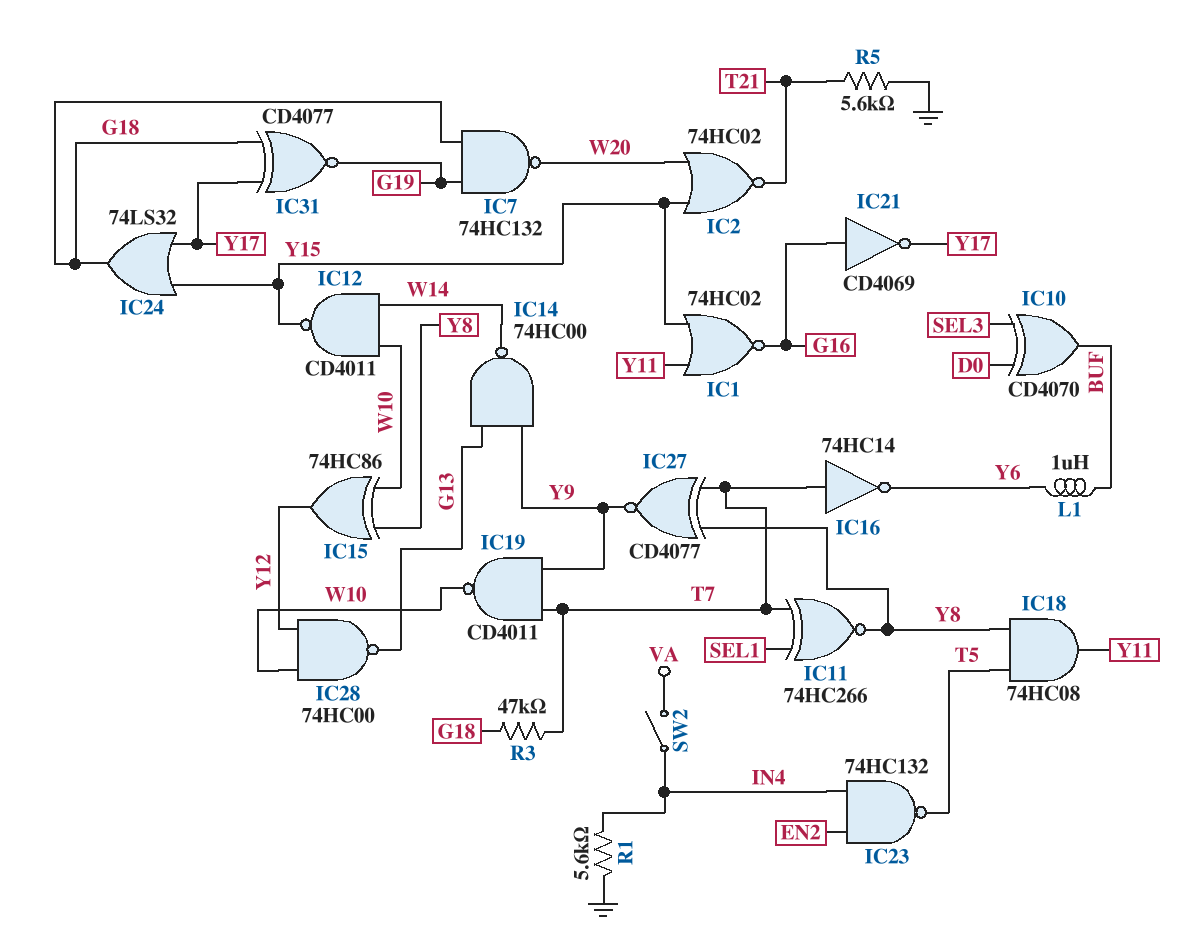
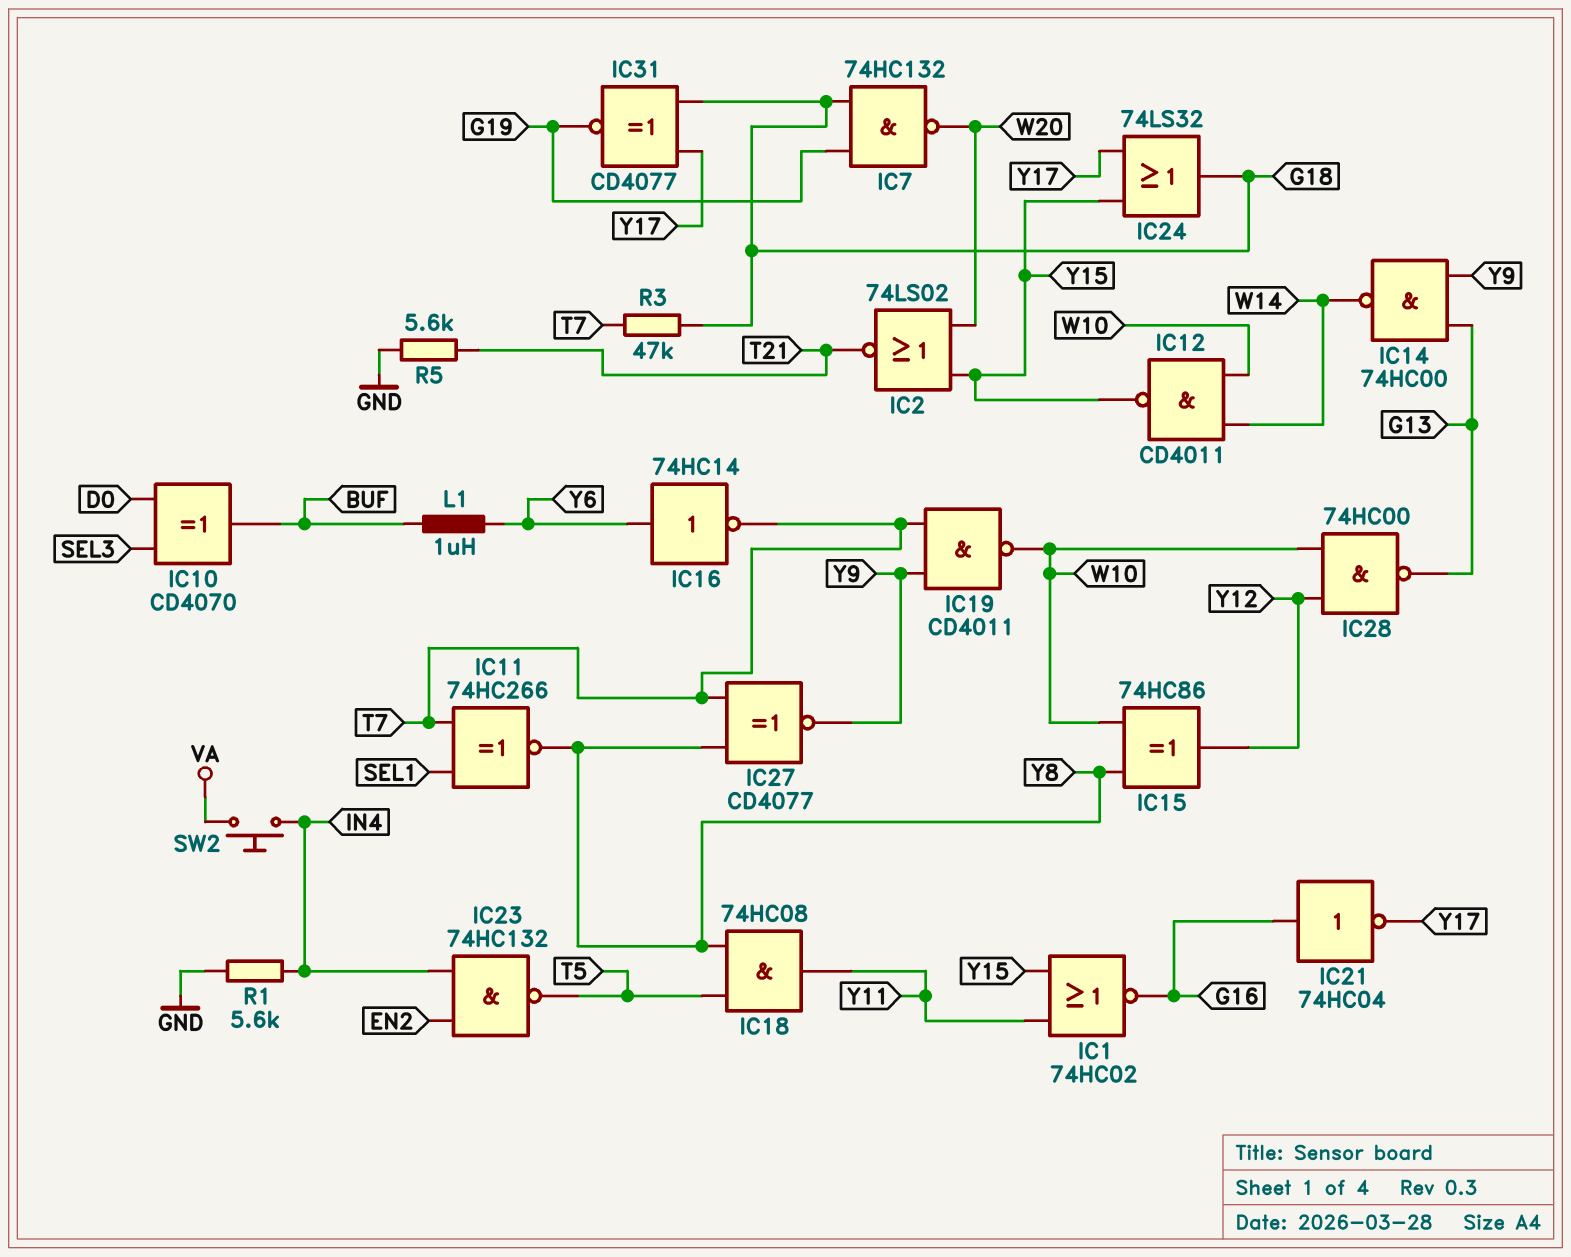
IC2: NOR 74HC02 (in W20, in Y15, out T21) -> NOR 74LS02 (in W20, in Y15, out T21)
IC16: NOT 74HC14 (in T7, out Y6) -> NOT 74HC14 (in Y6, out T7)
IC21: NOT CD4069 (in G16, out Y17) -> NOT 74HC04 (in G16, out Y17)
SW2: switch (IN4, VA) -> button (IN4, VA)

